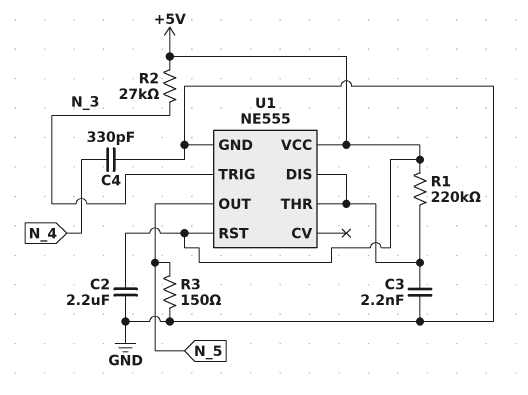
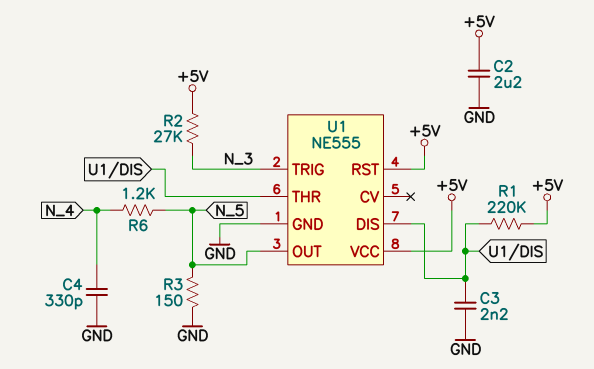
R6: none -> 1.2k (N_4, N_5)

